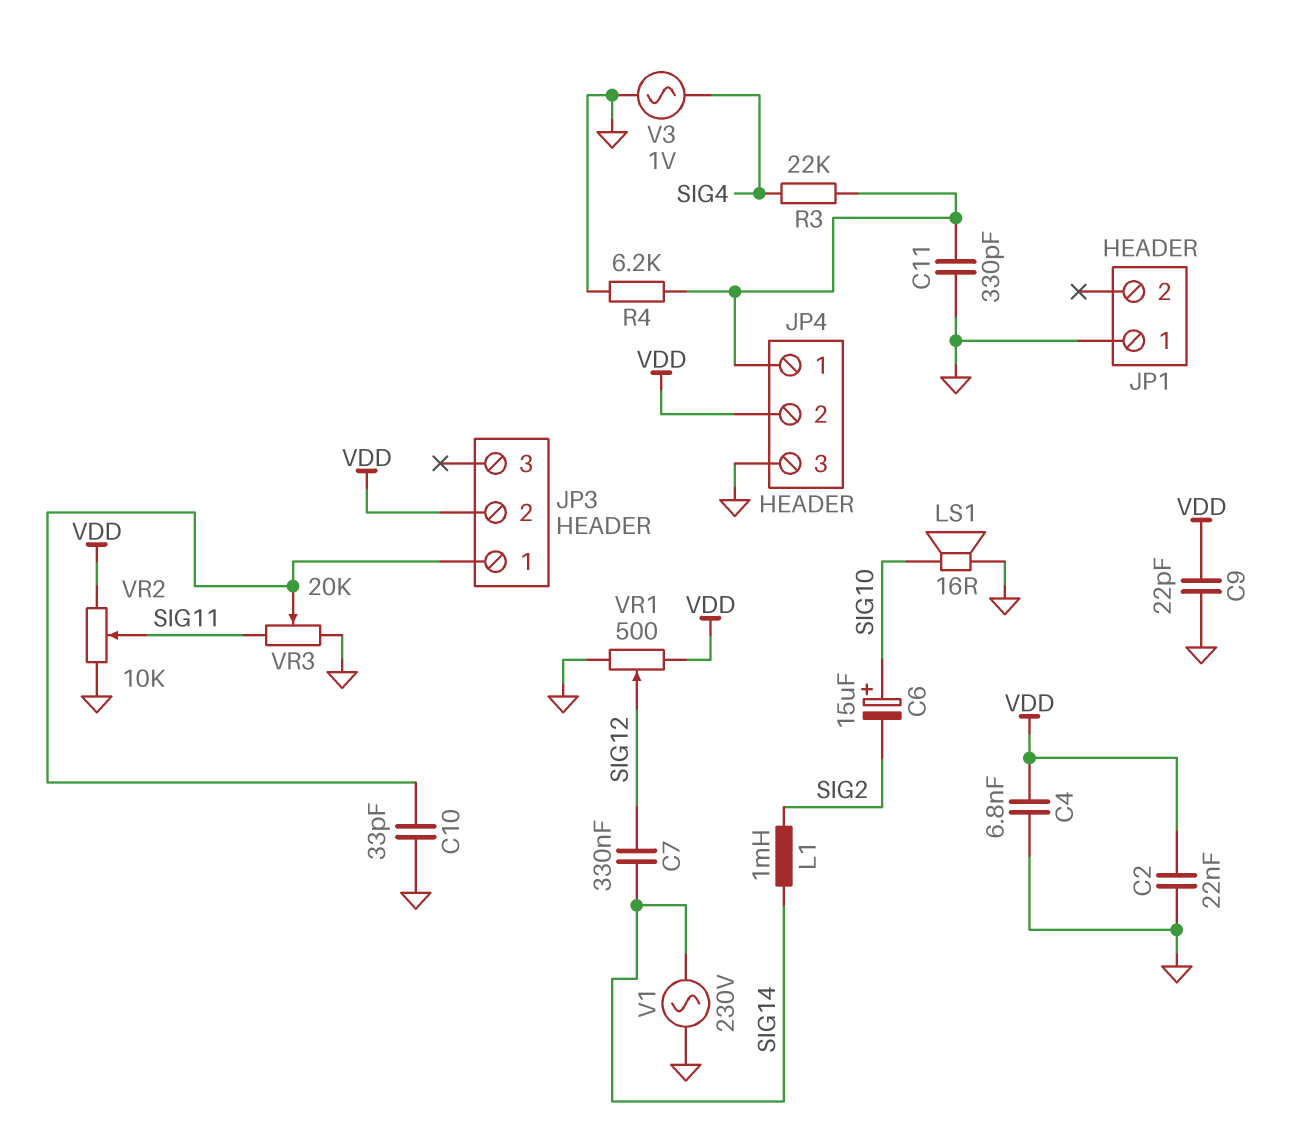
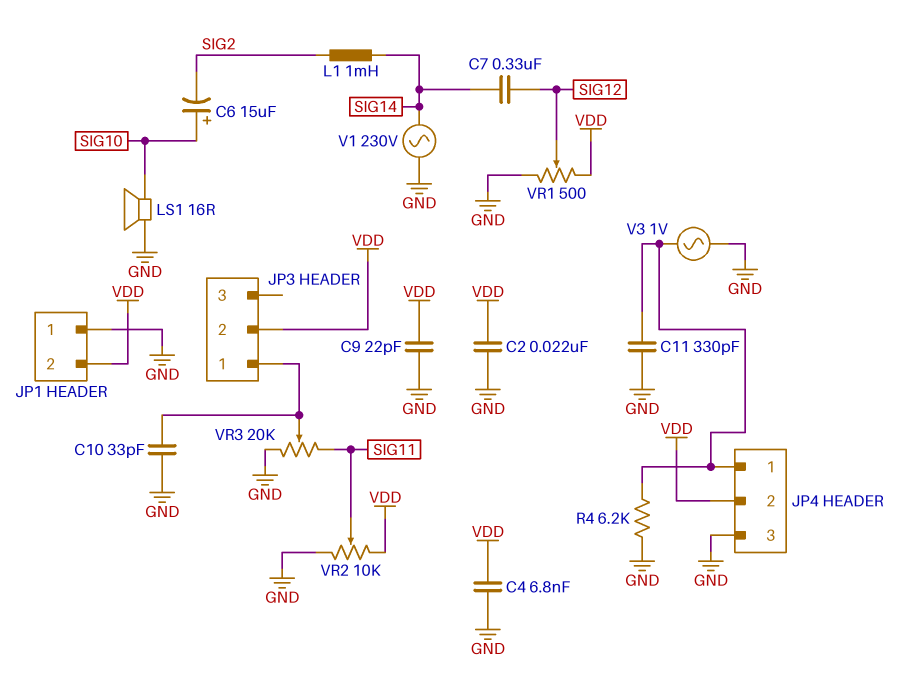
JP1 pin 2: none -> VDD
R3: 22k (JP4/1, SIG4) -> none
V3: AC 1V (GND, SIG4) -> AC 1V (GND, JP4/1)

